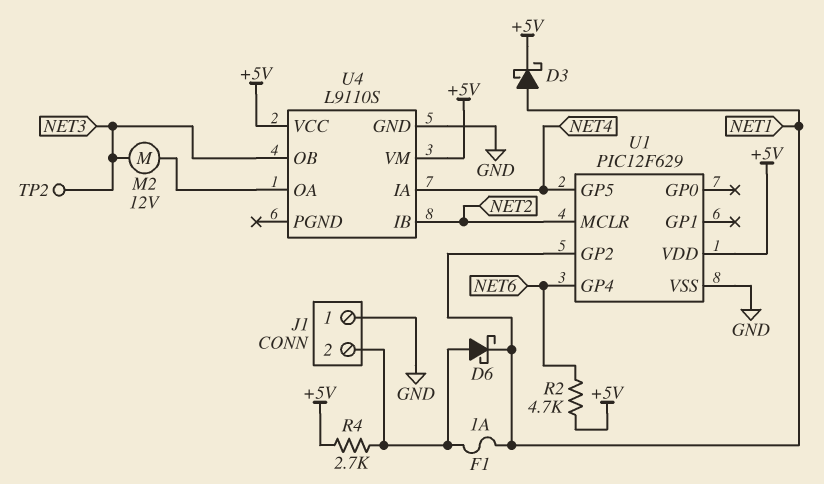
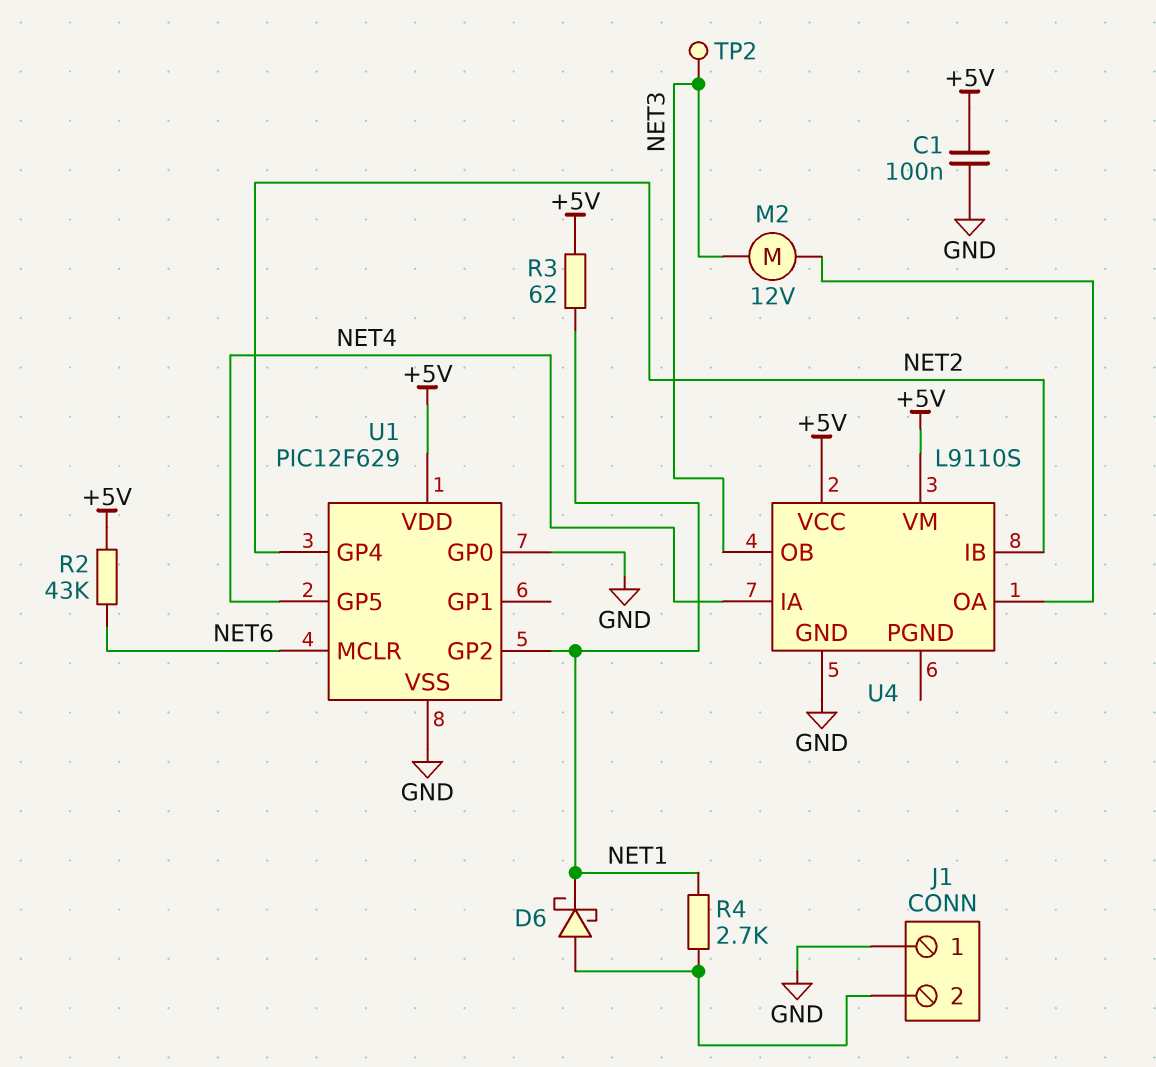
C1: none -> 100nF (+5V, GND)
D3: schottky (A NET1, K +5V) -> none
F1: 1A (J1/2, NET1) -> none
R2: 4.7k (+5V, NET6) -> 43k (+5V, NET6)
R3: none -> 62 (+5V, NET1)
R4: 2.7k (+5V, J1/2) -> 2.7k (J1/2, NET1)
U1 pin GP0: none -> GND
U1 pin GP4: NET6 -> NET2
U1 pin MCLR: NET2 -> NET6

